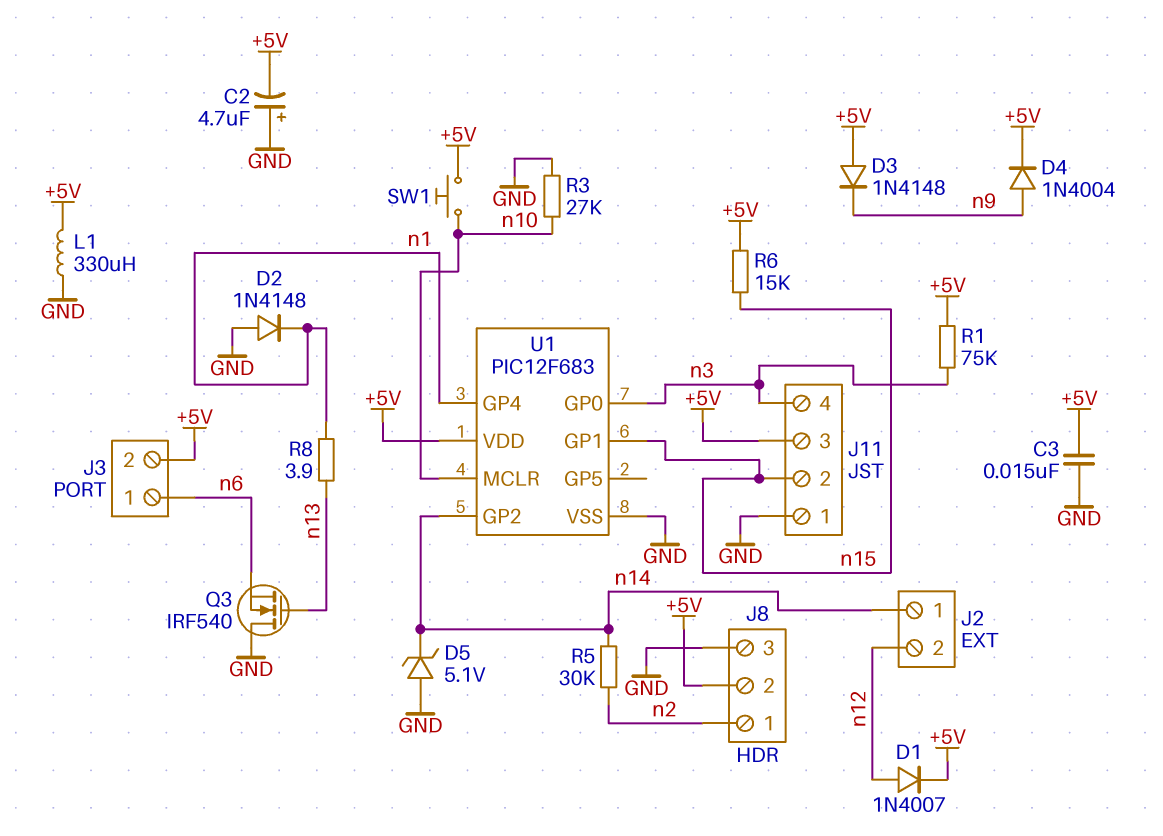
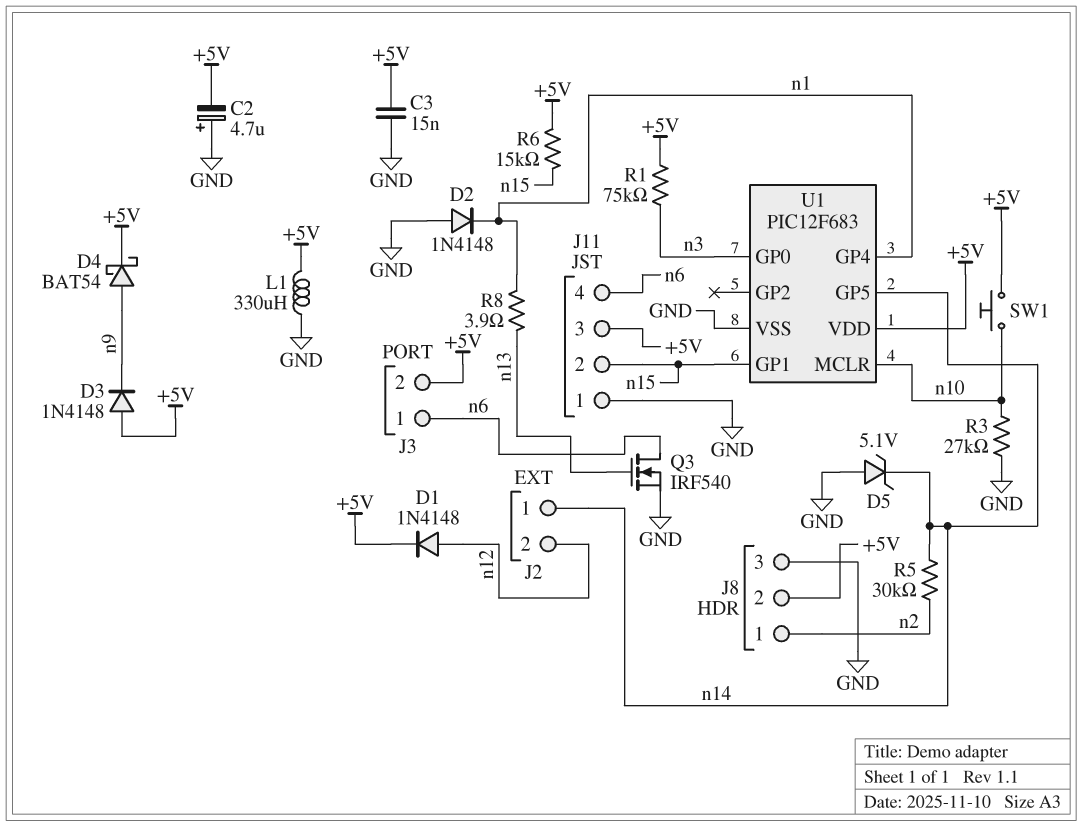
D1: diode 1N4007 (A n12, K +5V) -> diode 1N4148 (A n12, K +5V)
D4: diode 1N4004 (A n9, K +5V) -> schottky BAT54 (A n9, K +5V)
J11 pin 4: n3 -> n6
Q3: NMOS IRF540 (G n13, D GND, S n6) -> NMOS IRF540 (G n13, D n6, S GND)
U1 pin GP2: n14 -> none
U1 pin GP5: none -> n14

